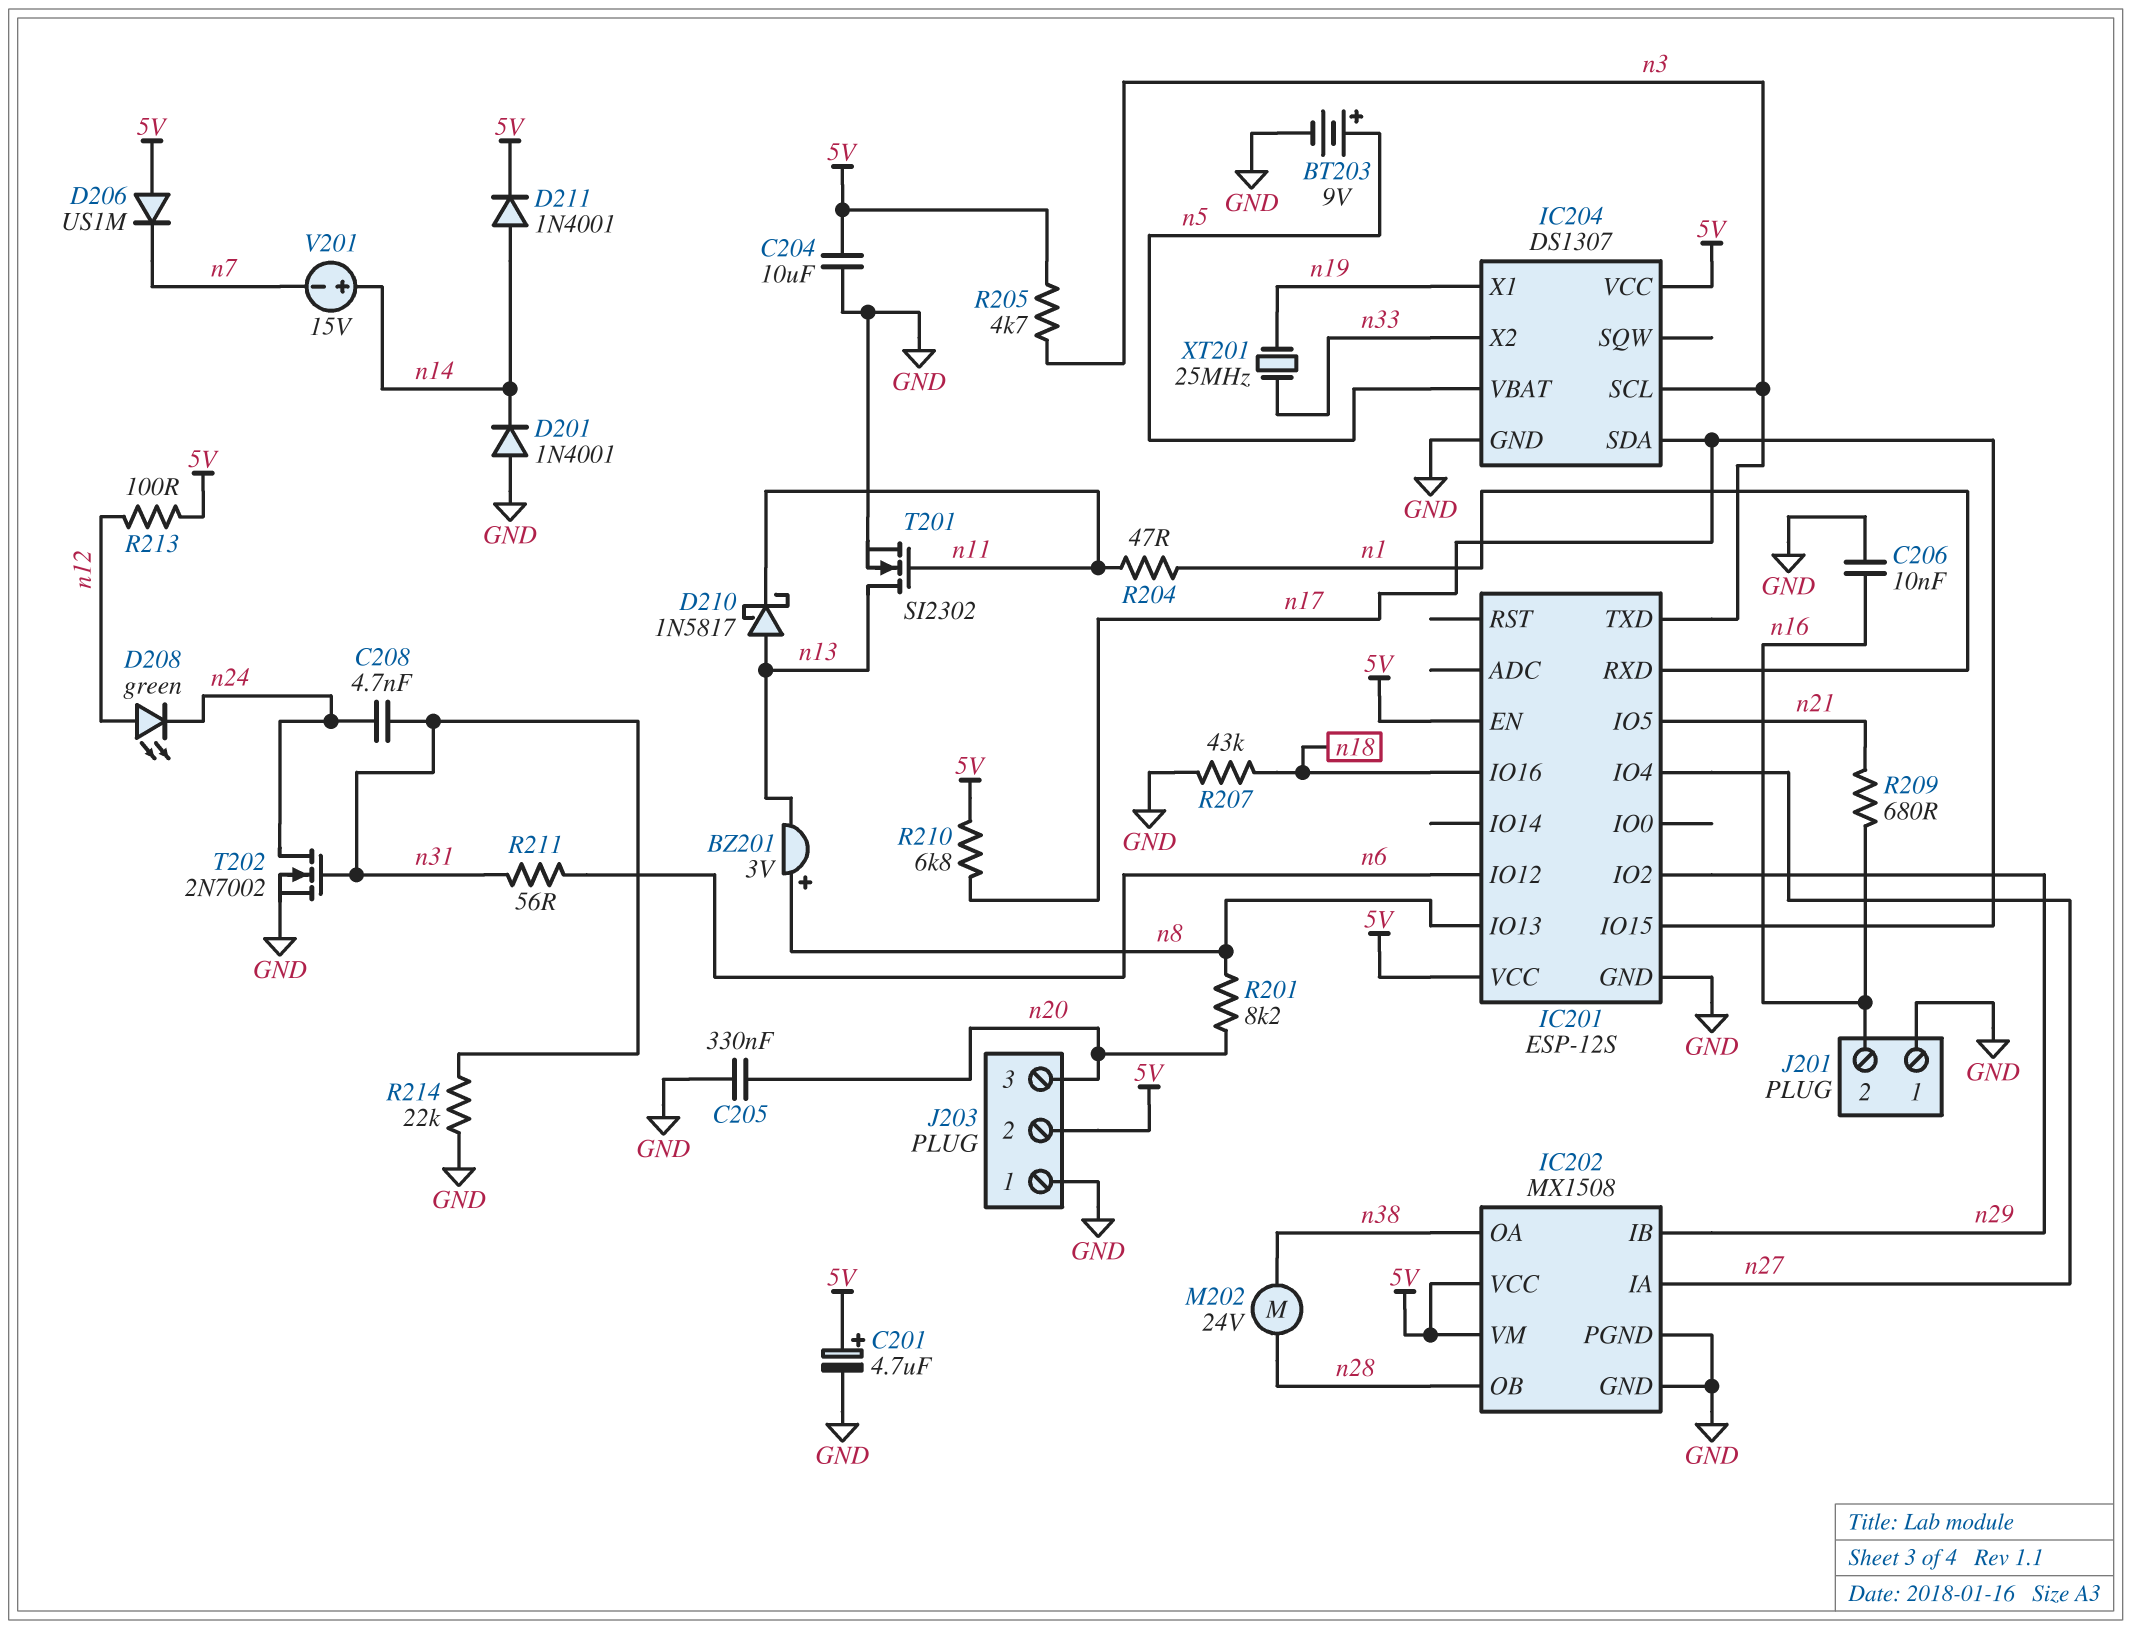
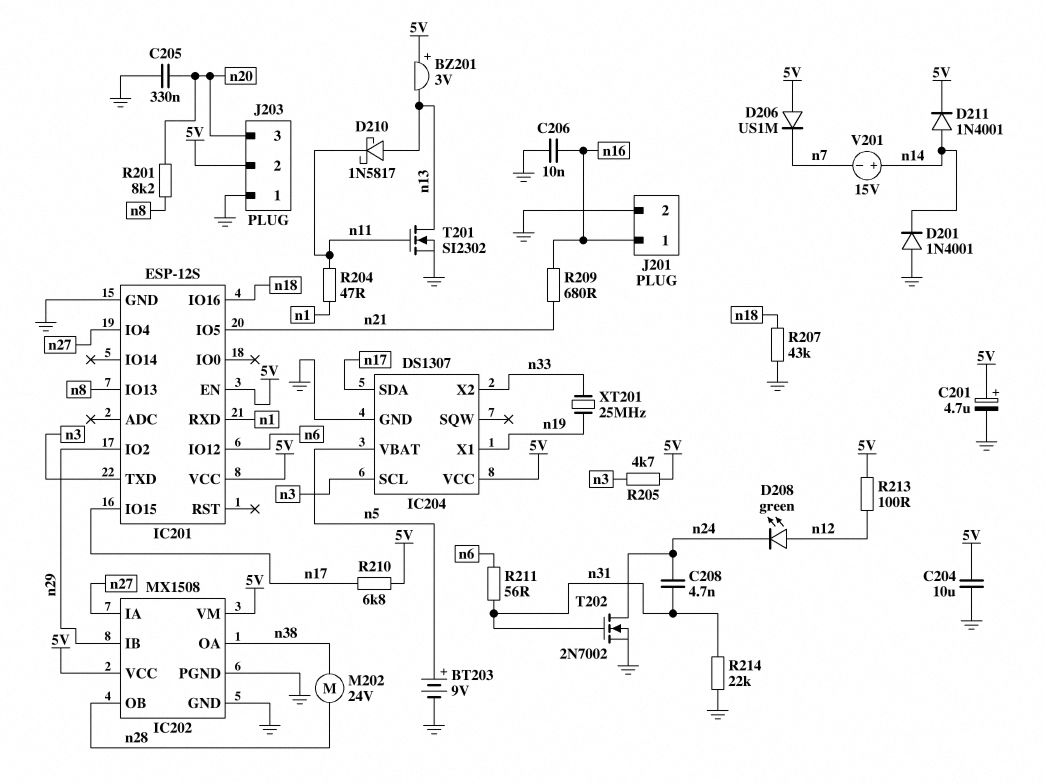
BZ201: buzzer 3V (plus n8, minus n13) -> buzzer 3V (plus 5V, minus n13)
J201 pin 1: GND -> n16
J201 pin 2: n16 -> GND

